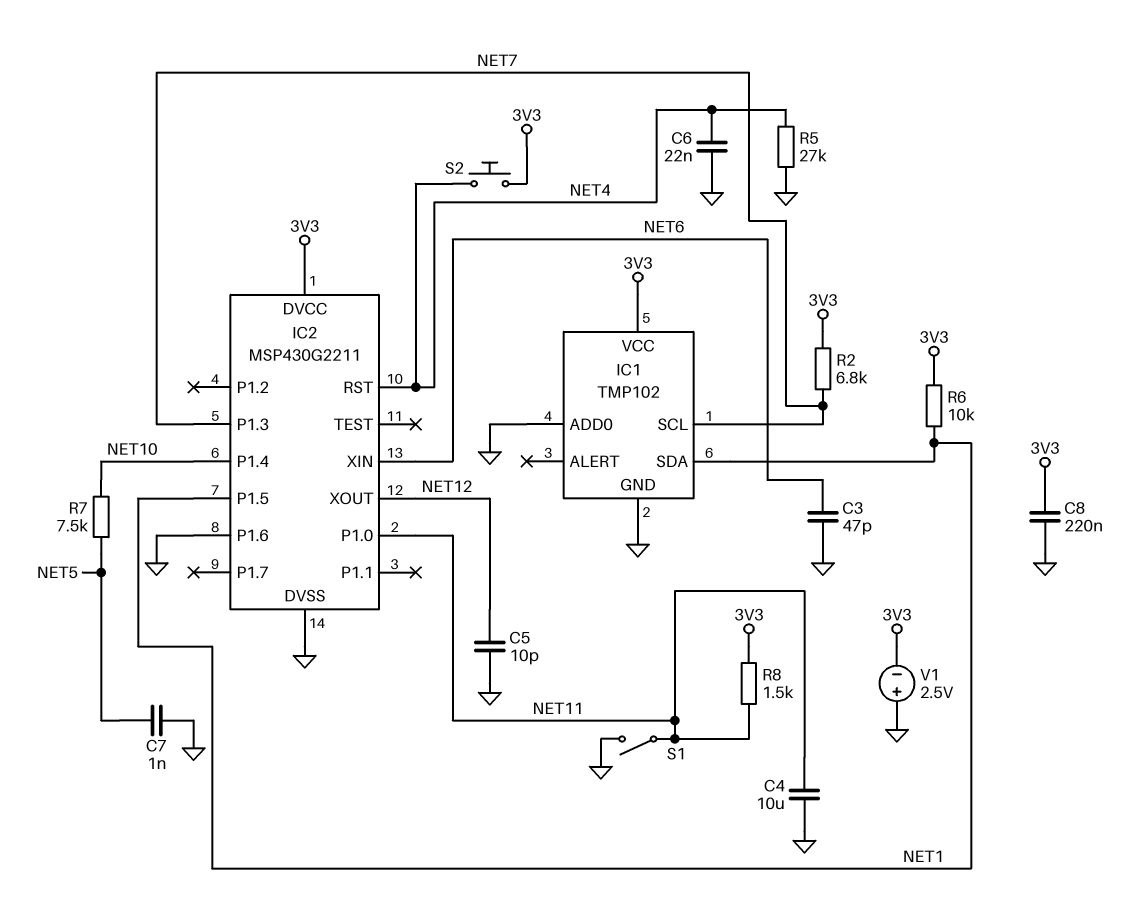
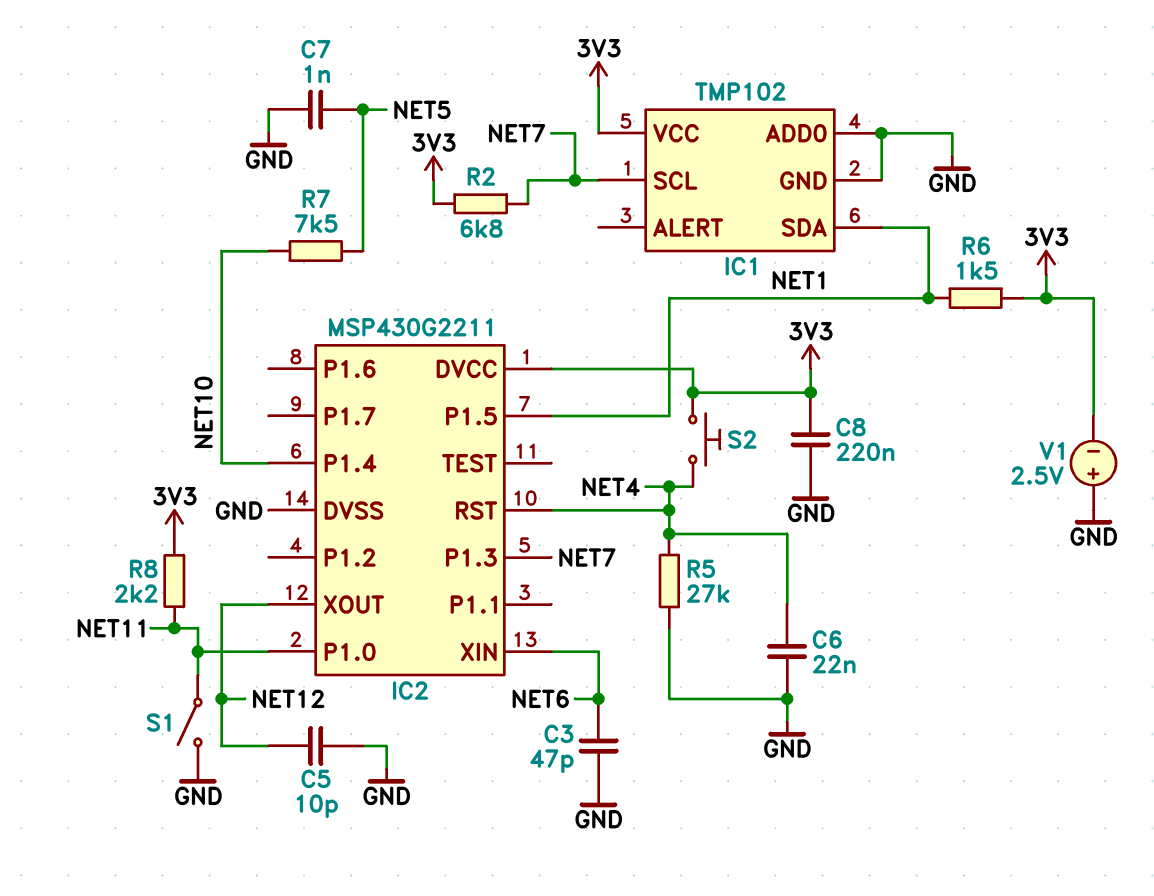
C4: 10uF (GND, NET11) -> none
IC2 pin P1.6: GND -> none
R6: 10k (3V3, NET1) -> 1.5k (3V3, NET1)
R8: 1.5k (3V3, NET11) -> 2.2k (3V3, NET11)

